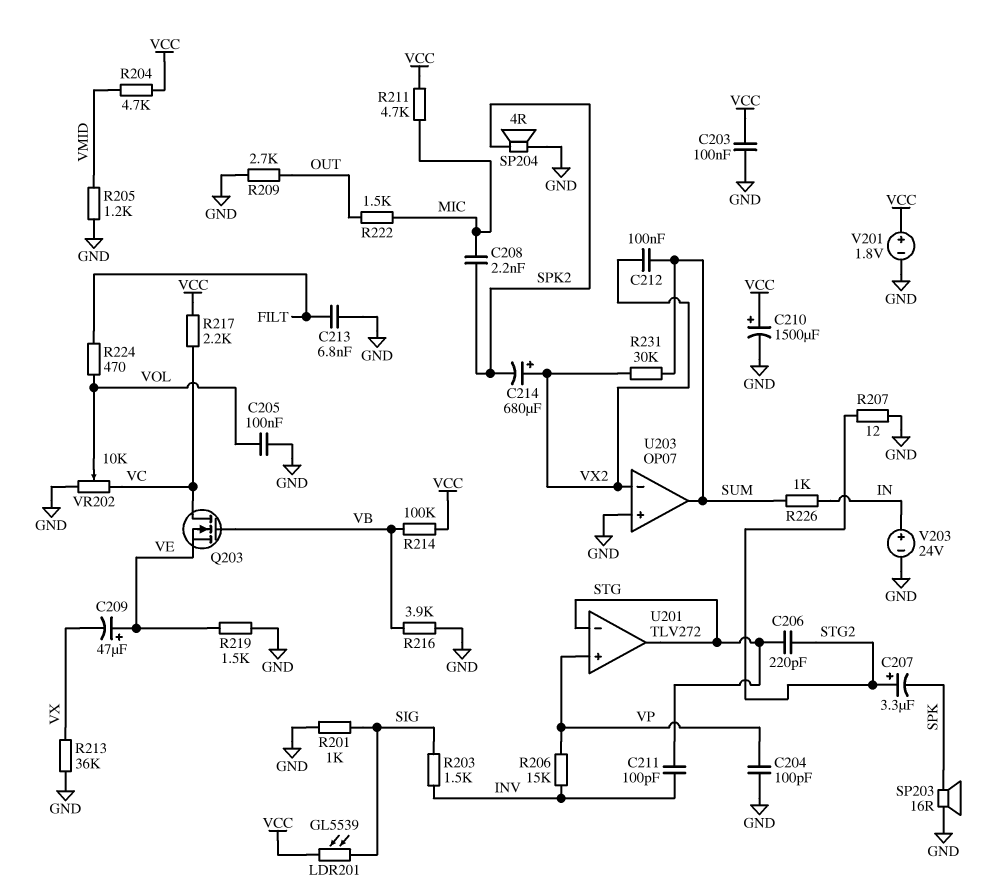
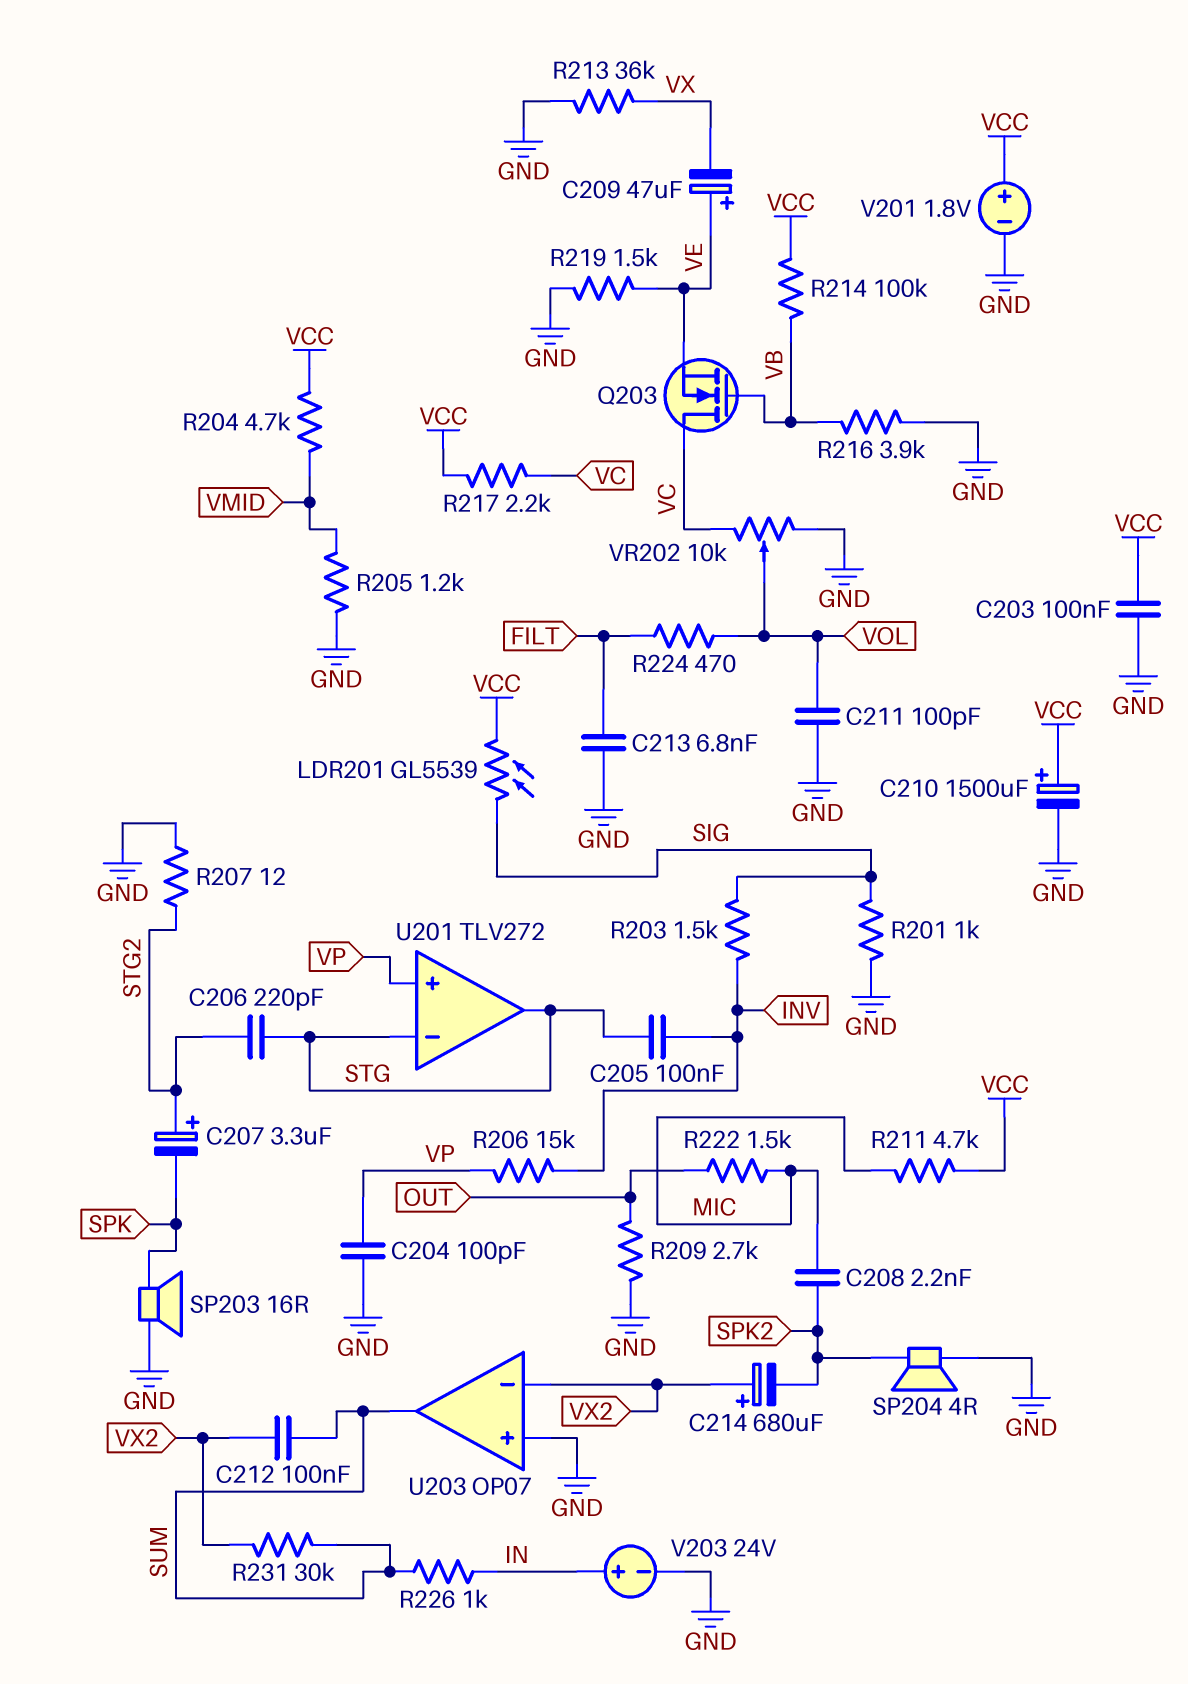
C205: 100nF (GND, VOL) -> 100nF (INV, STG)
C211: 100pF (INV, STG) -> 100pF (GND, VOL)

